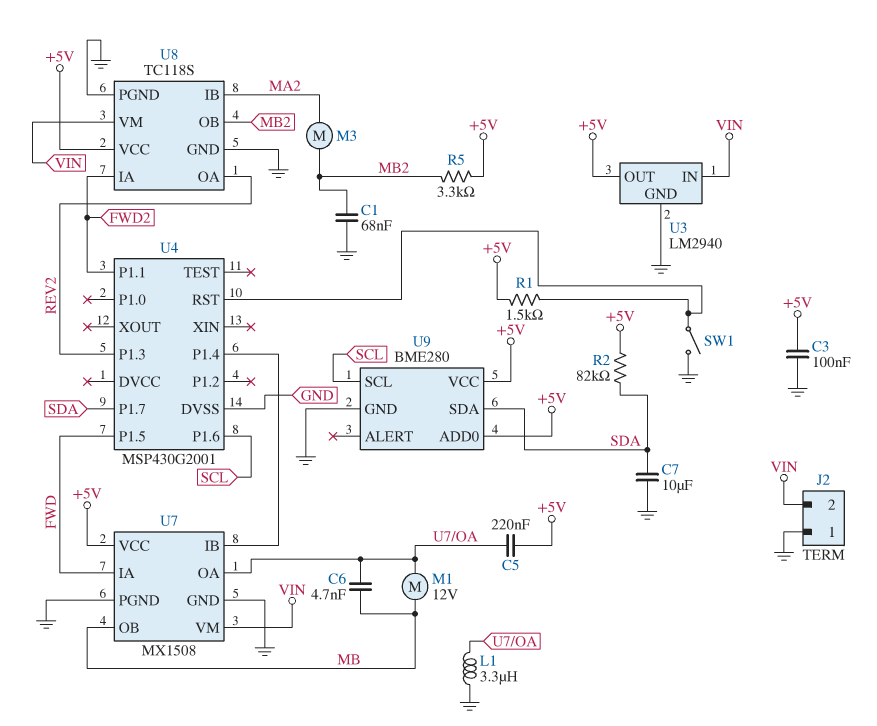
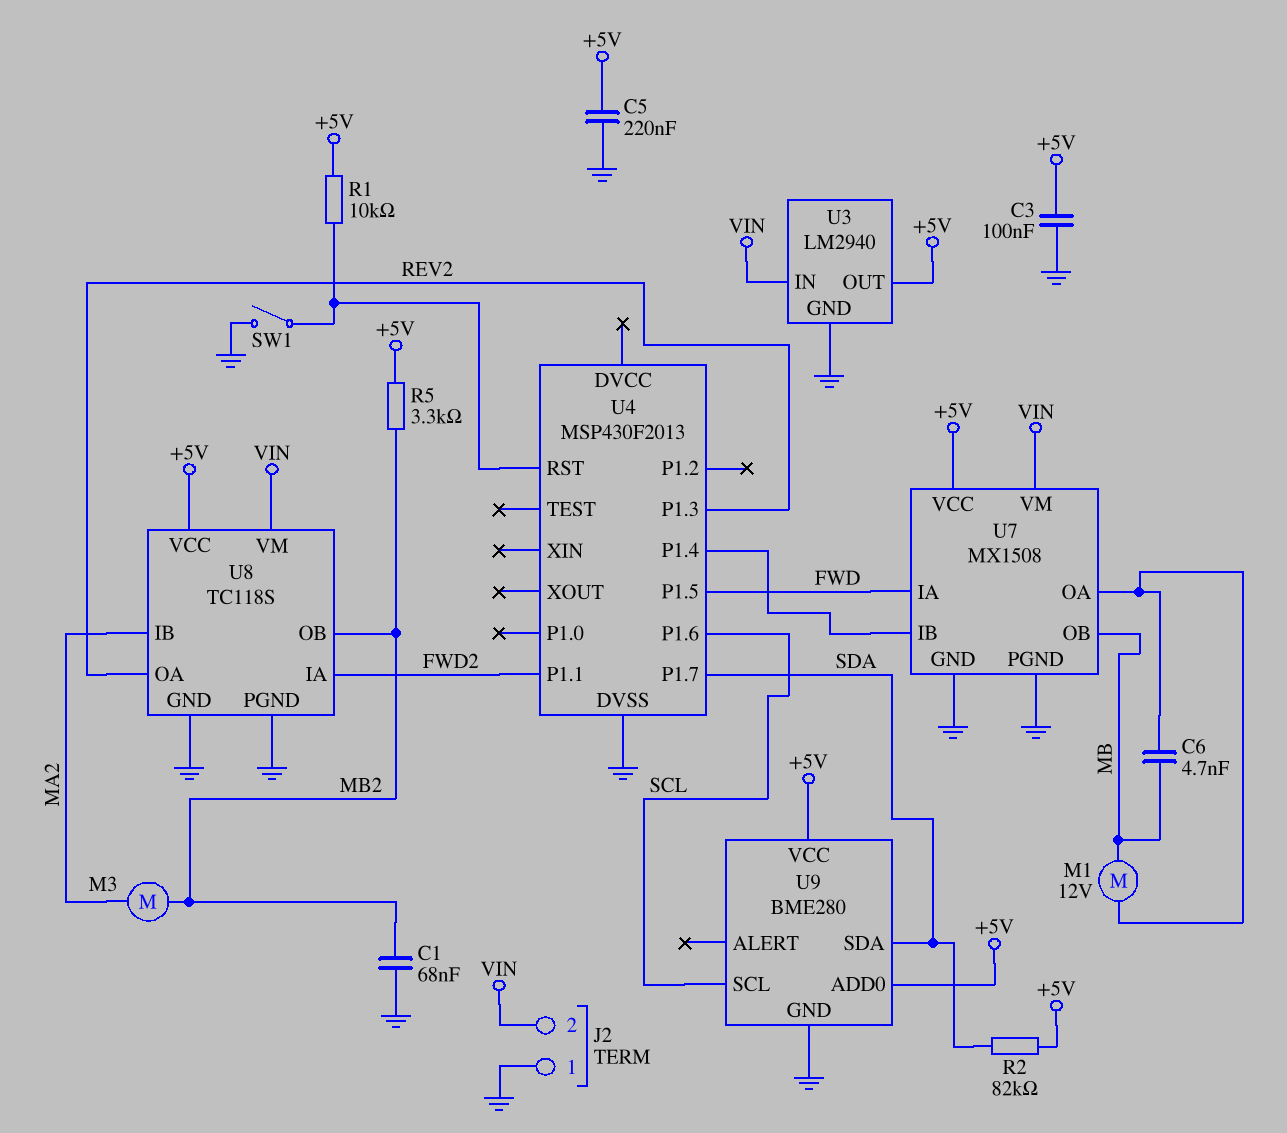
C5: 220nF (+5V, U7/OA) -> 220nF (+5V, GND)
C7: 10uF (GND, SDA) -> none
L1: 3.3uH (GND, U7/OA) -> none
R1: 1.5k (+5V, U4/RST) -> 10k (+5V, U4/RST)
U4: MSP430G2001 -> MSP430F2013

